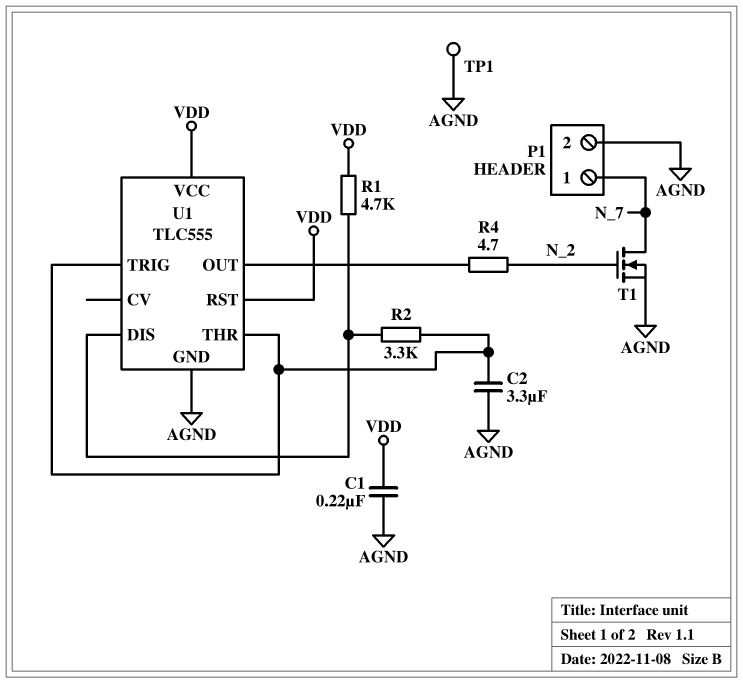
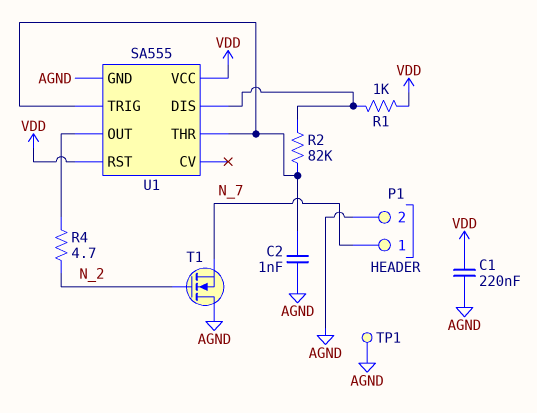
C2: 3.3uF (AGND, U1/THR) -> 1nF (AGND, U1/THR)
R1: 4.7k (U1/DIS, VDD) -> 1k (U1/DIS, VDD)
R2: 3.3k (U1/DIS, U1/THR) -> 82k (U1/DIS, U1/THR)
T1: NMOS (G N_2, D N_7, S AGND) -> NMOS (G N_2, D AGND, S N_7)
U1: TLC555 -> SA555

